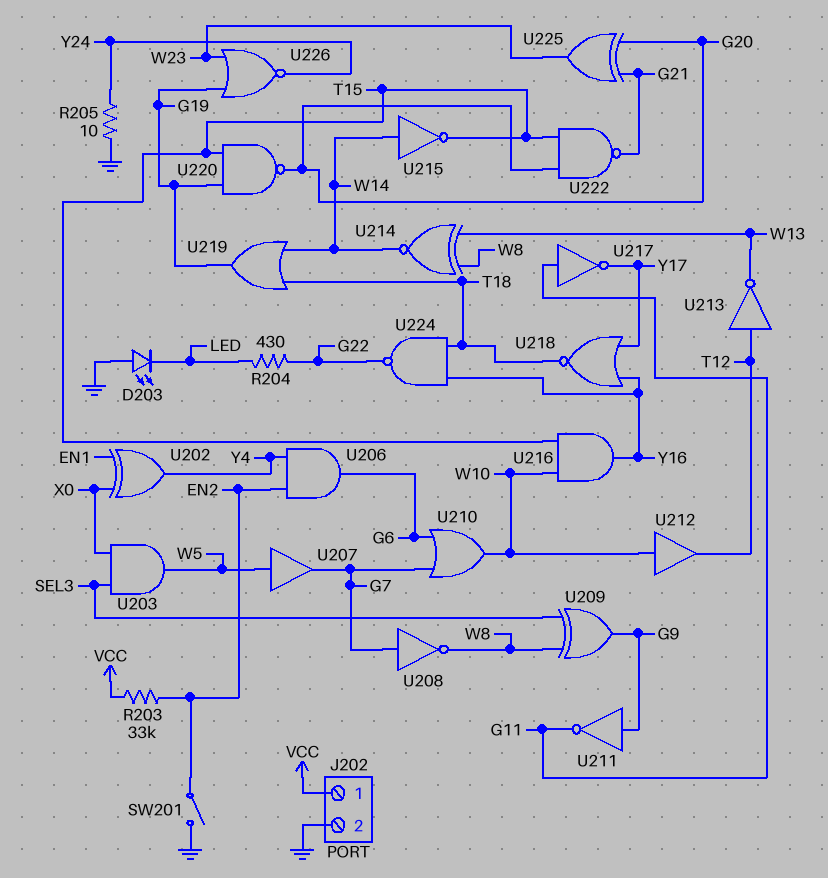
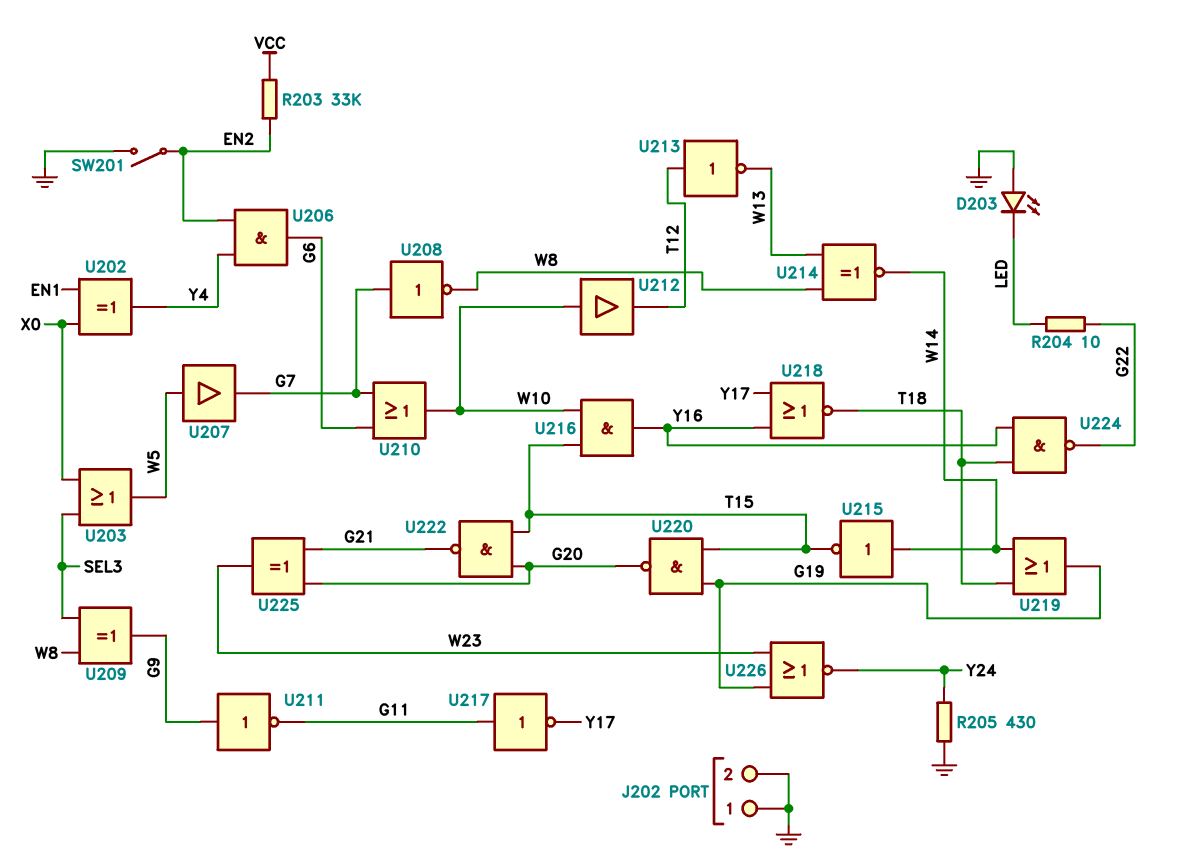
J202 pin 1: VCC -> GND
R204: 430 (G22, LED) -> 10 (G22, LED)
R205: 10 (GND, Y24) -> 430 (GND, Y24)
U203: AND (in SEL3, in X0, out W5) -> OR (in SEL3, in X0, out W5)

